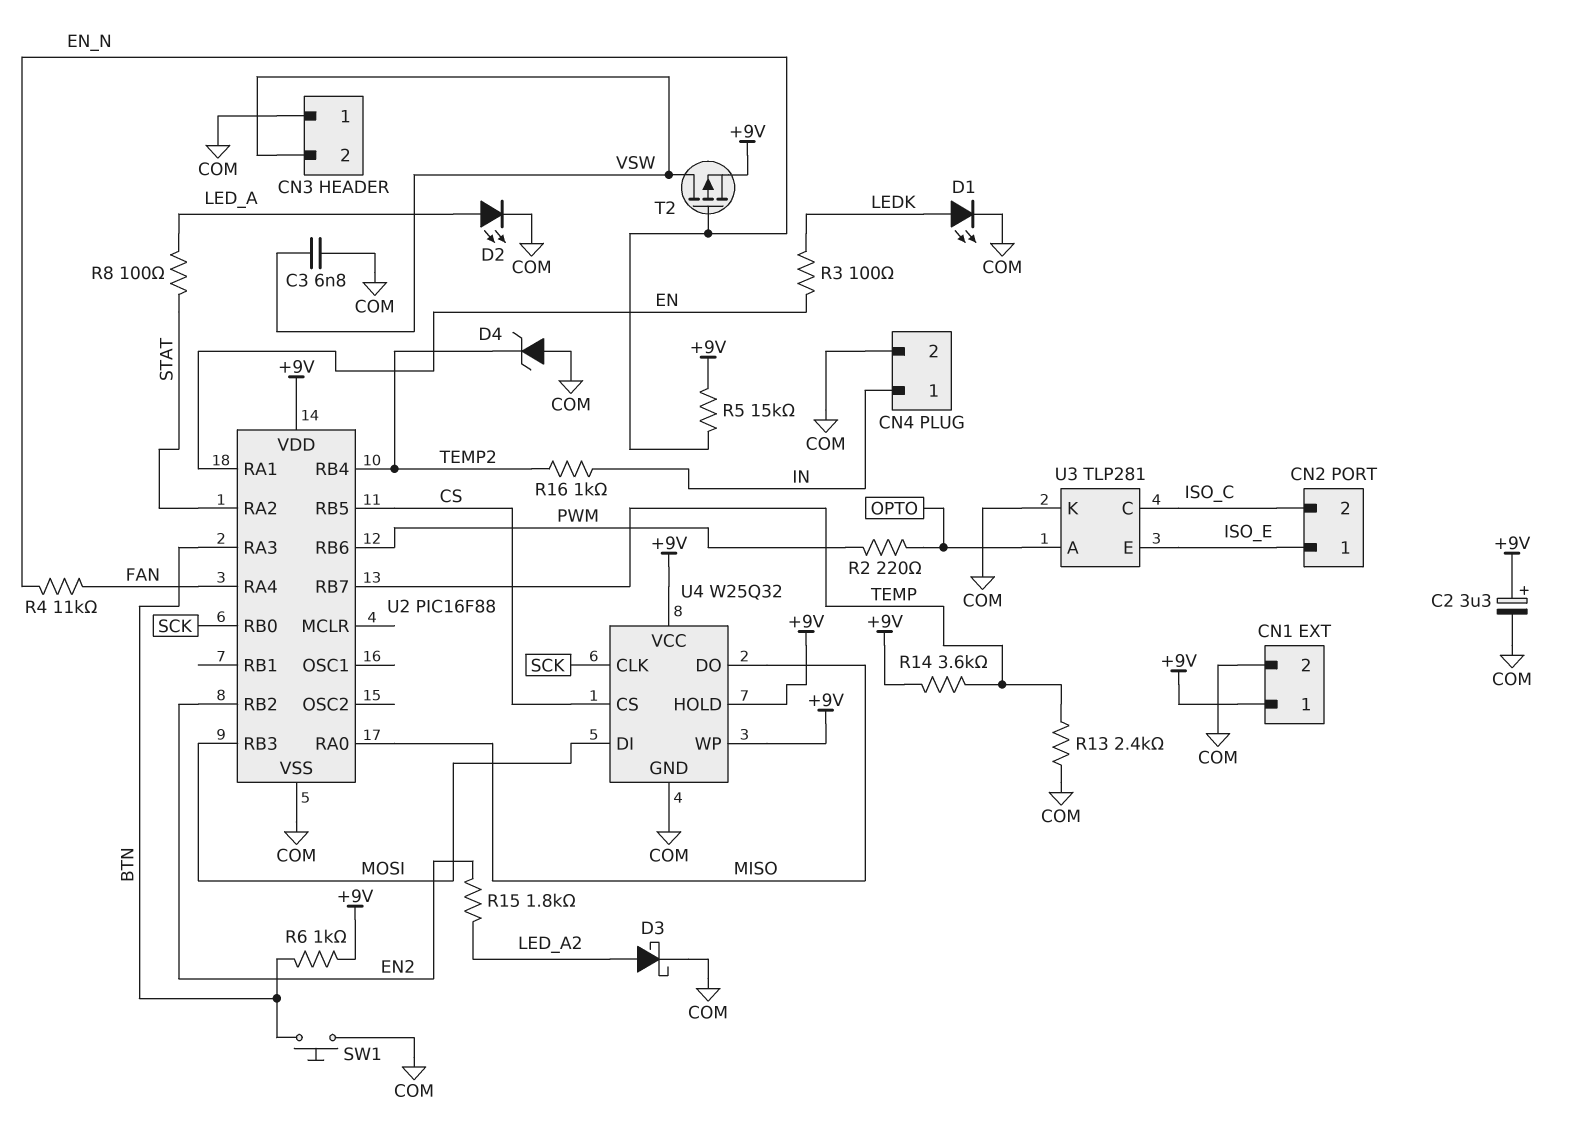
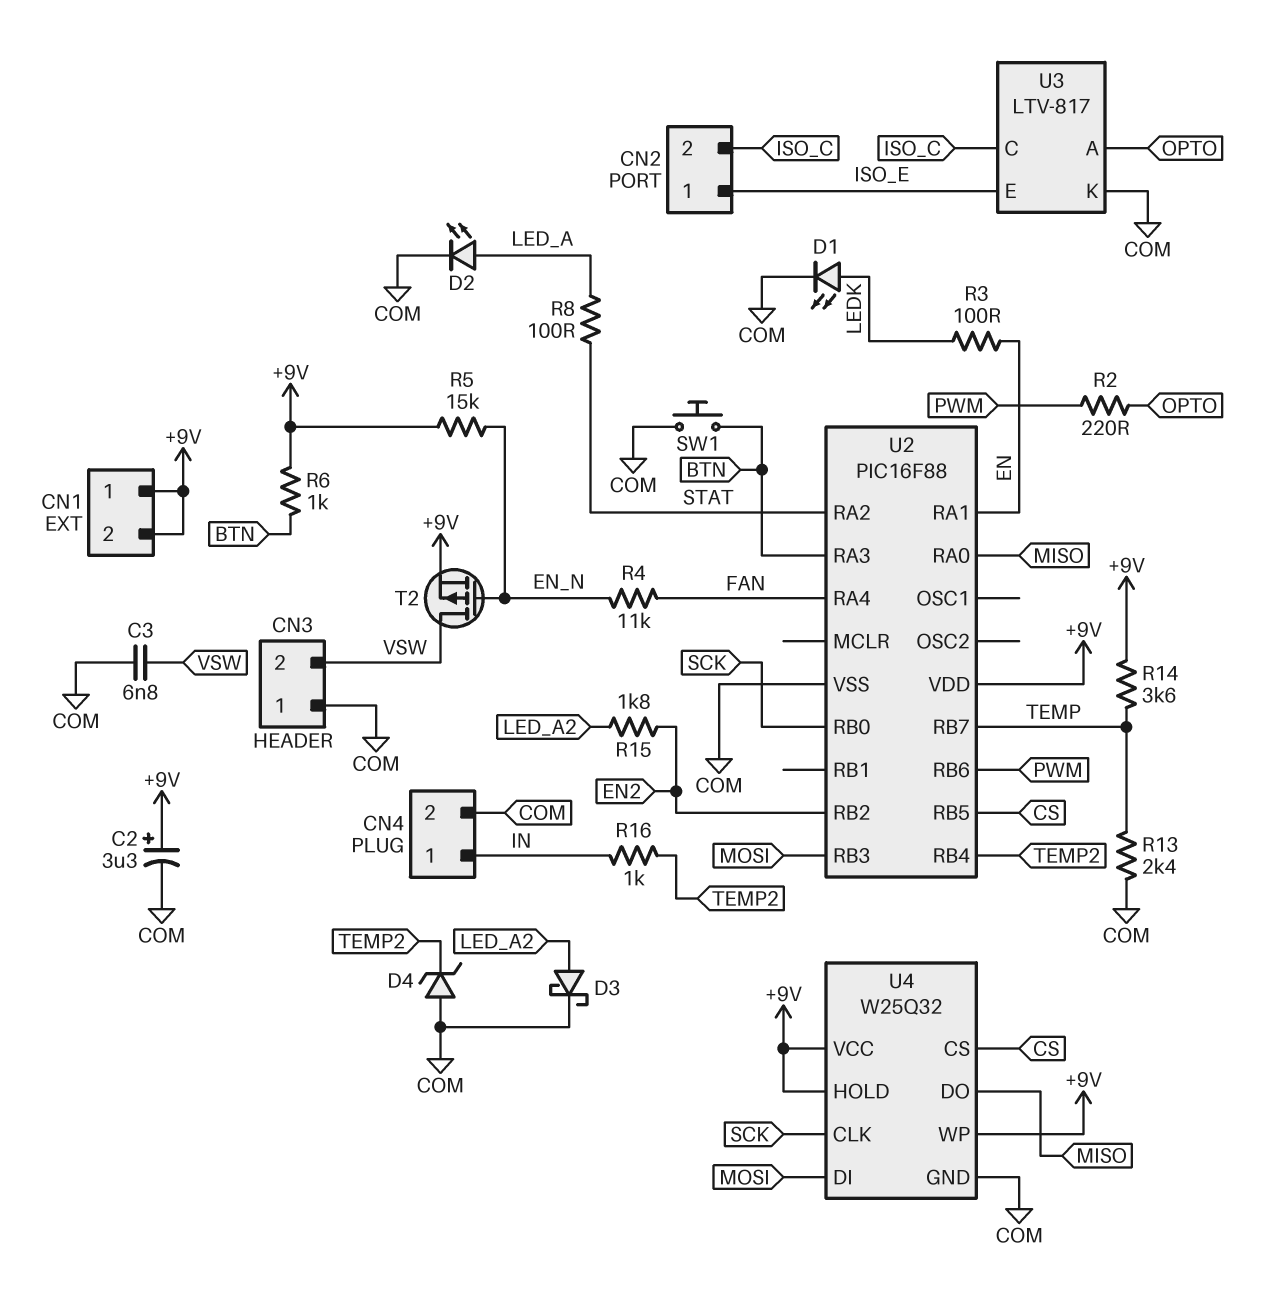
CN1 pin 2: COM -> +9V
U3: TLP281 -> LTV-817

